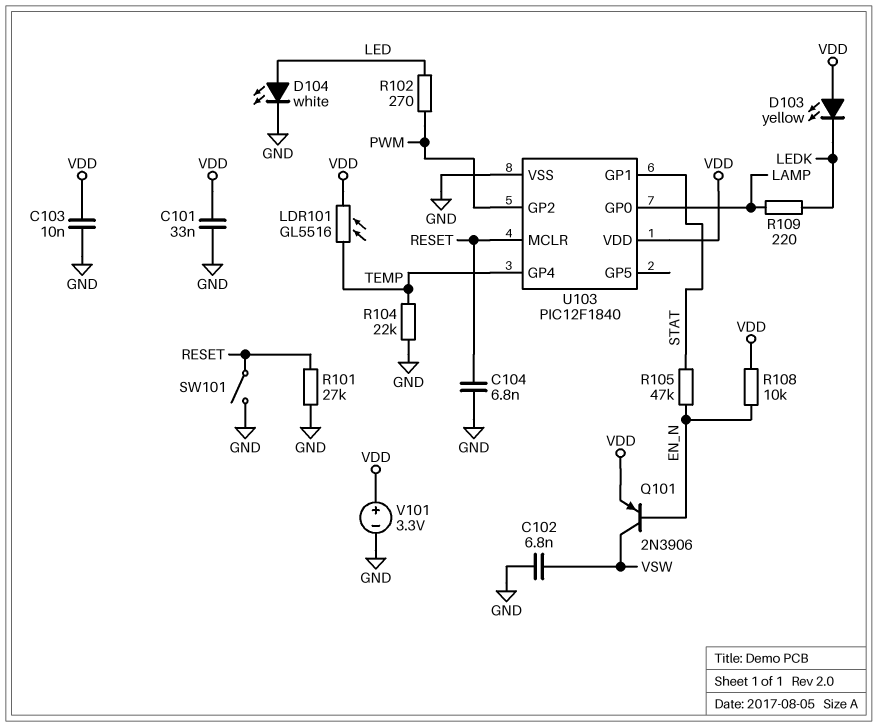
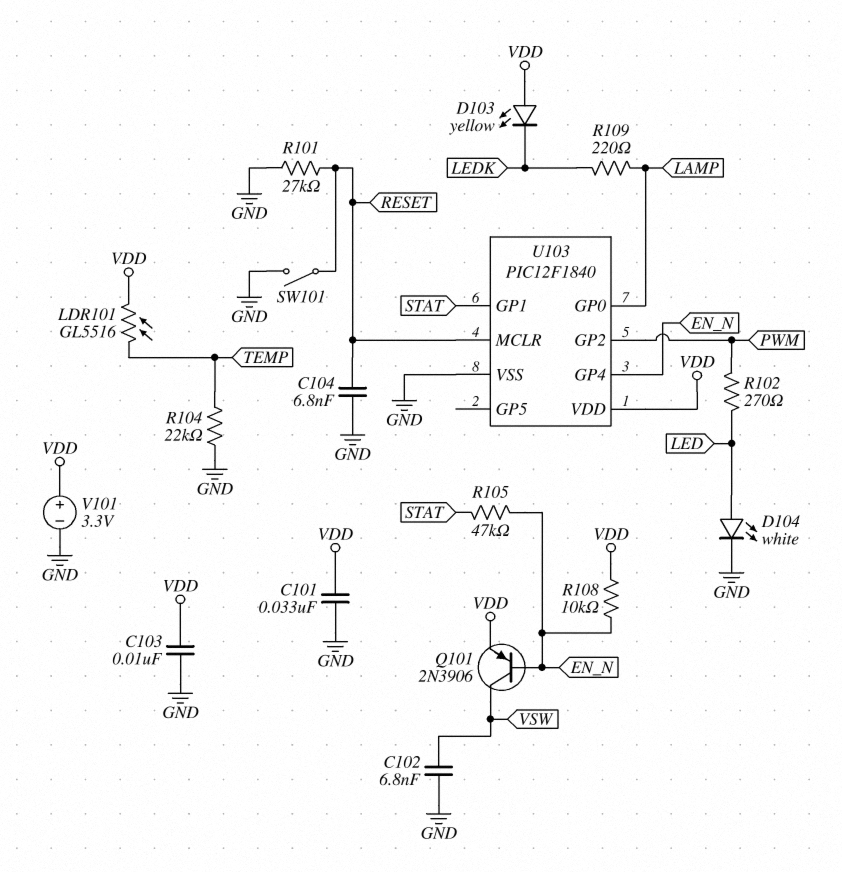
U103 pin GP4: TEMP -> EN_N

